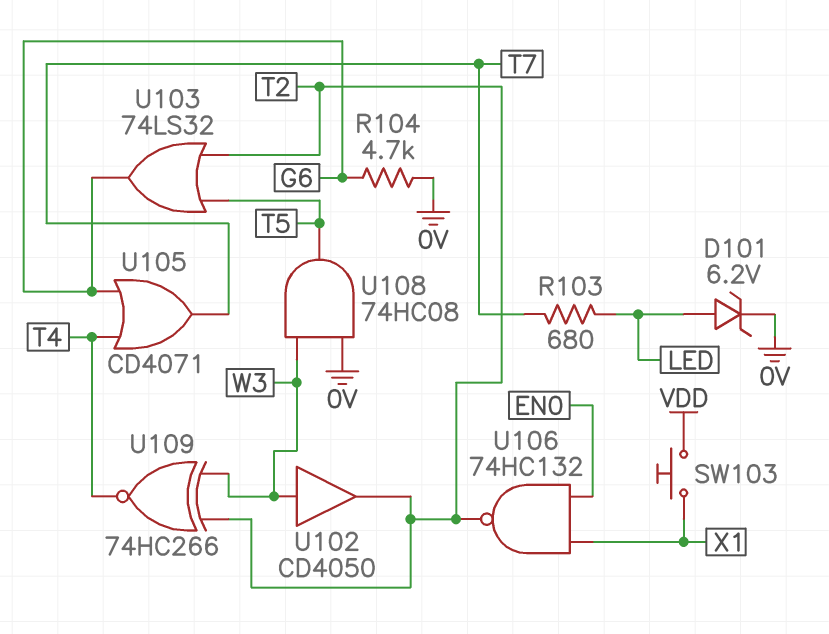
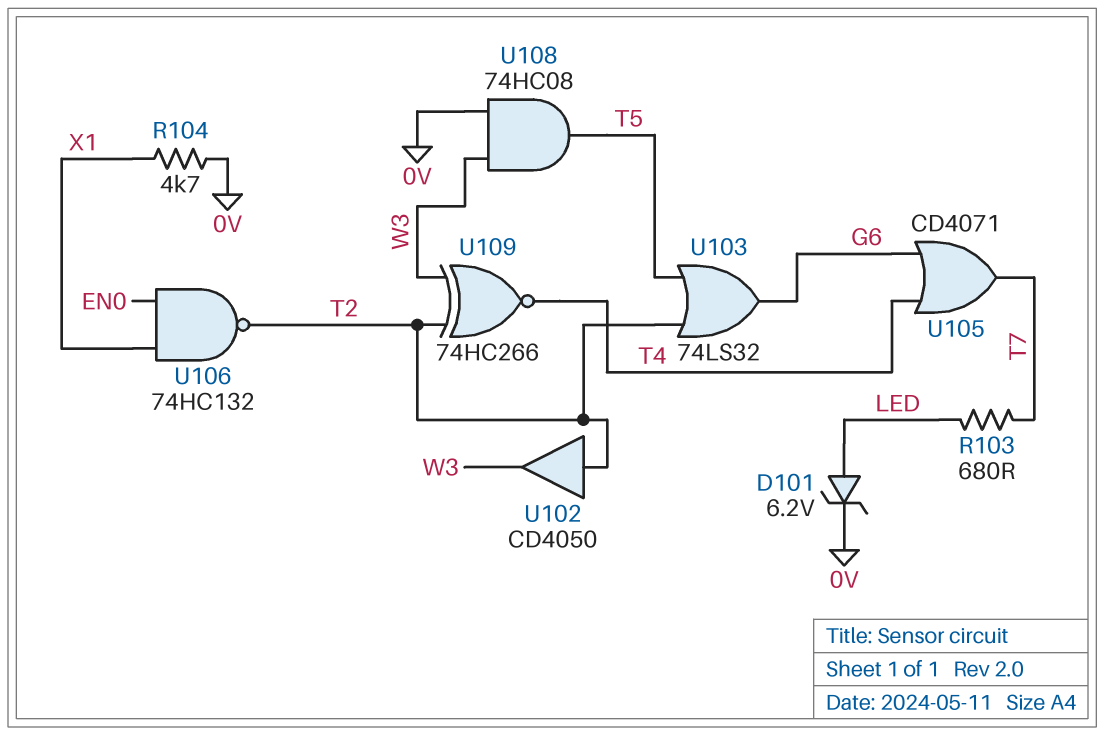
R104: 4.7k (0V, G6) -> 4.7k (0V, X1)
SW103: button (VDD, X1) -> none
U102: buffer CD4050 (in W3, out T2) -> buffer CD4050 (in T2, out W3)

